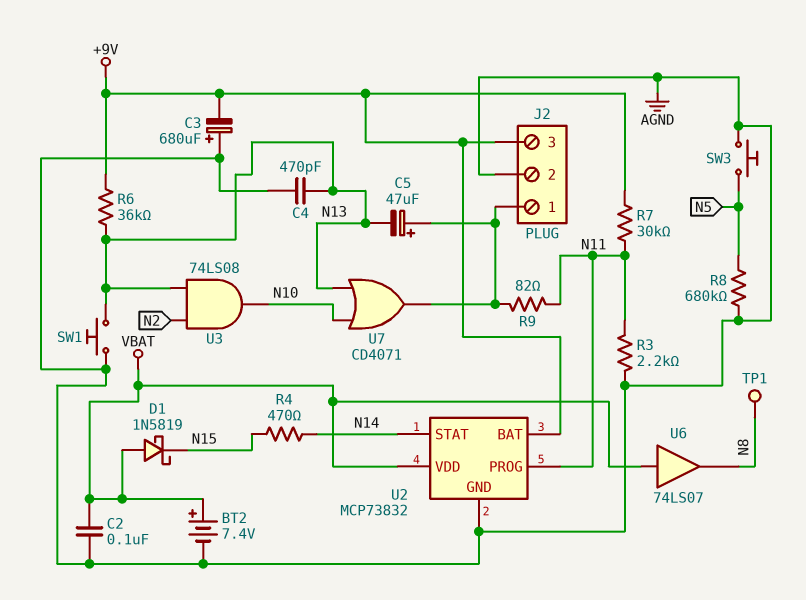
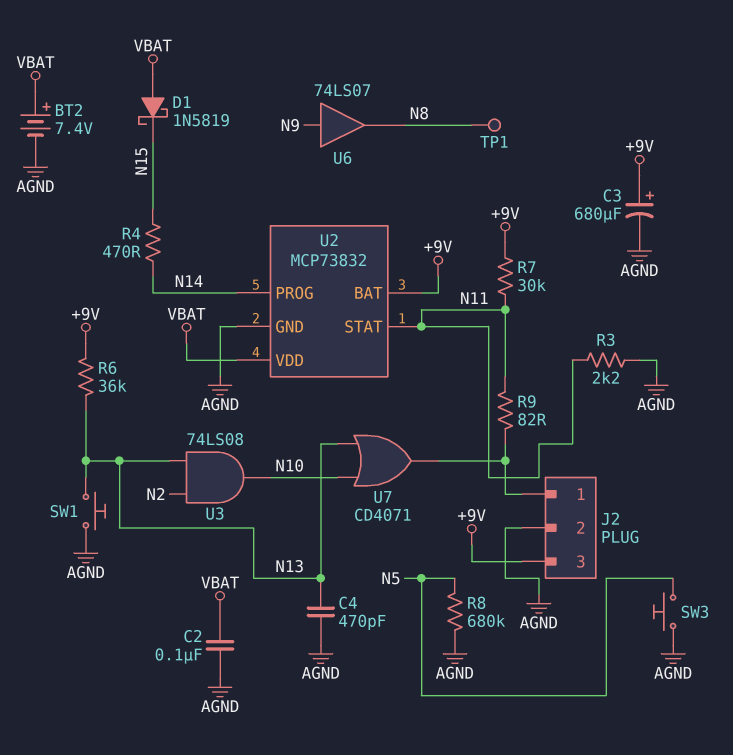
C3: 680uF (plus AGND, minus +9V) -> 680uF (plus +9V, minus AGND)
C5: 47uF (plus J2/1, minus N13) -> none
U2 pin PROG: N11 -> N14
U2 pin STAT: N14 -> N11
U6: buffer 74LS07 (in VBAT, out N8) -> buffer 74LS07 (in N9, out N8)

